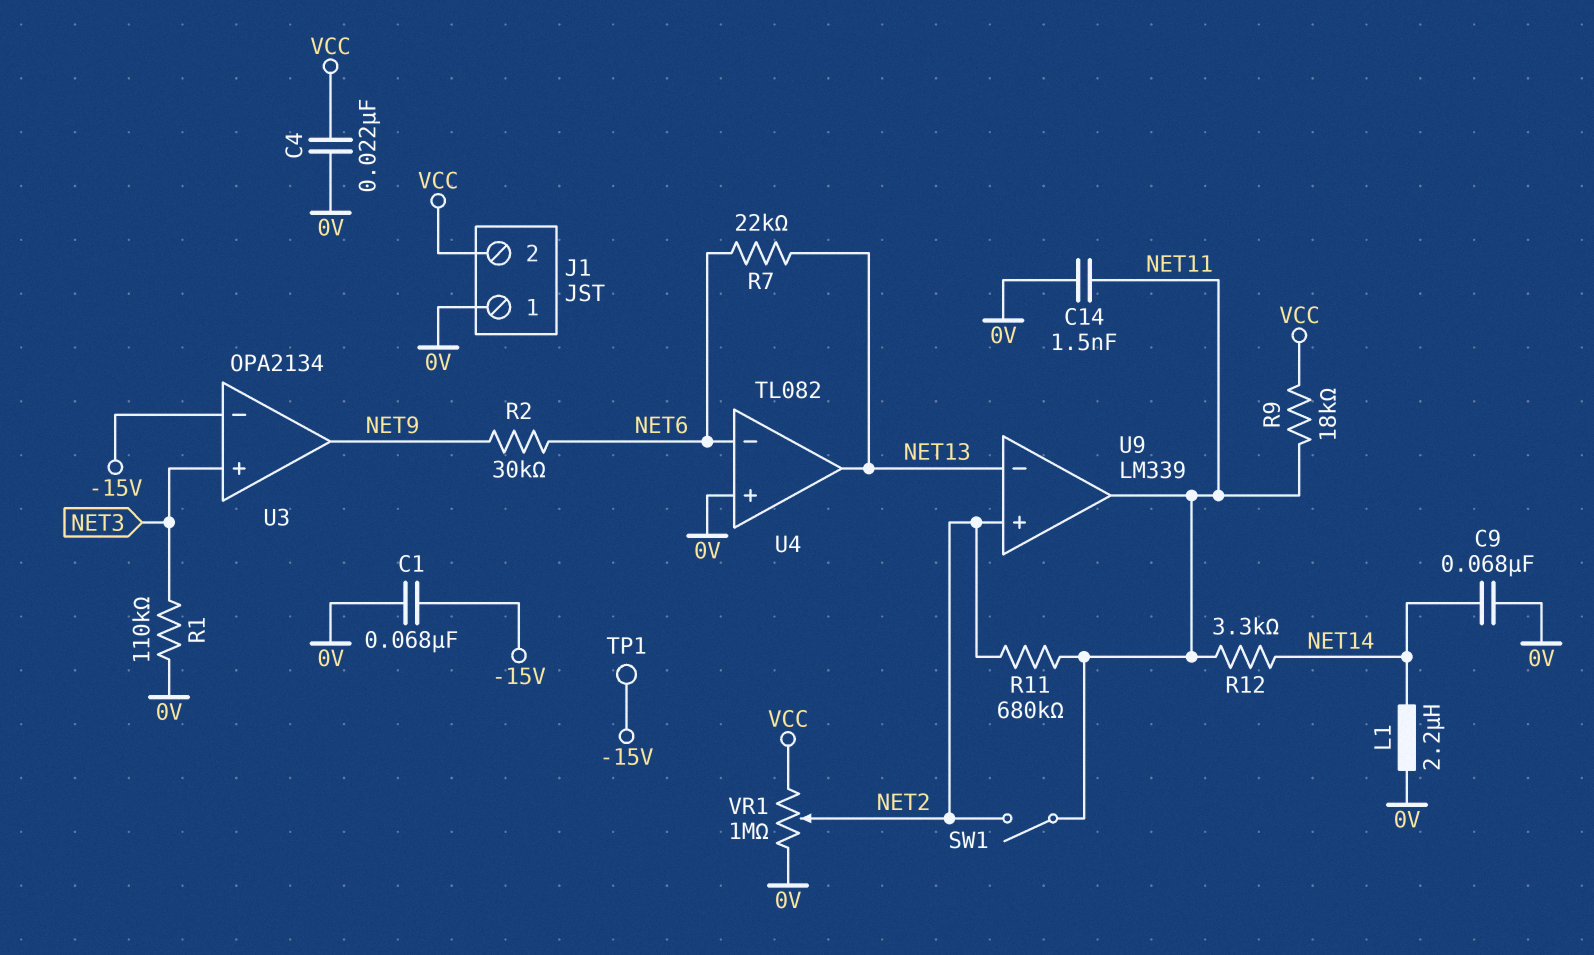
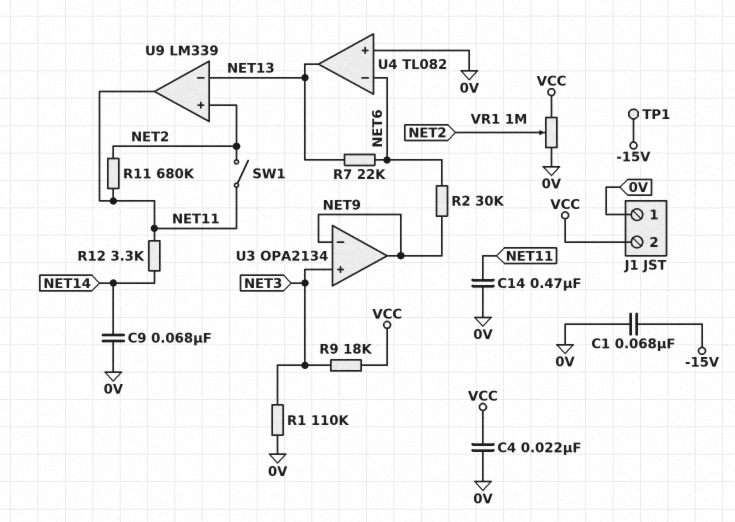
C14: 1.5nF (0V, NET11) -> 470nF (0V, NET11)
L1: 2.2uH (0V, NET14) -> none
R9: 18k (NET11, VCC) -> 18k (NET3, VCC)
U3 pin in-: -15V -> NET9

